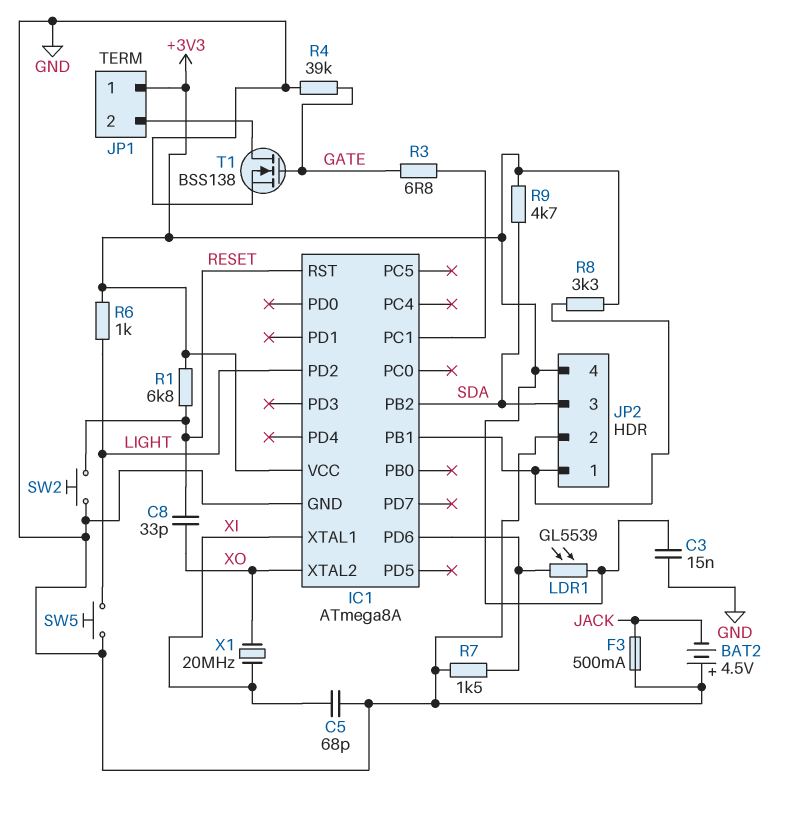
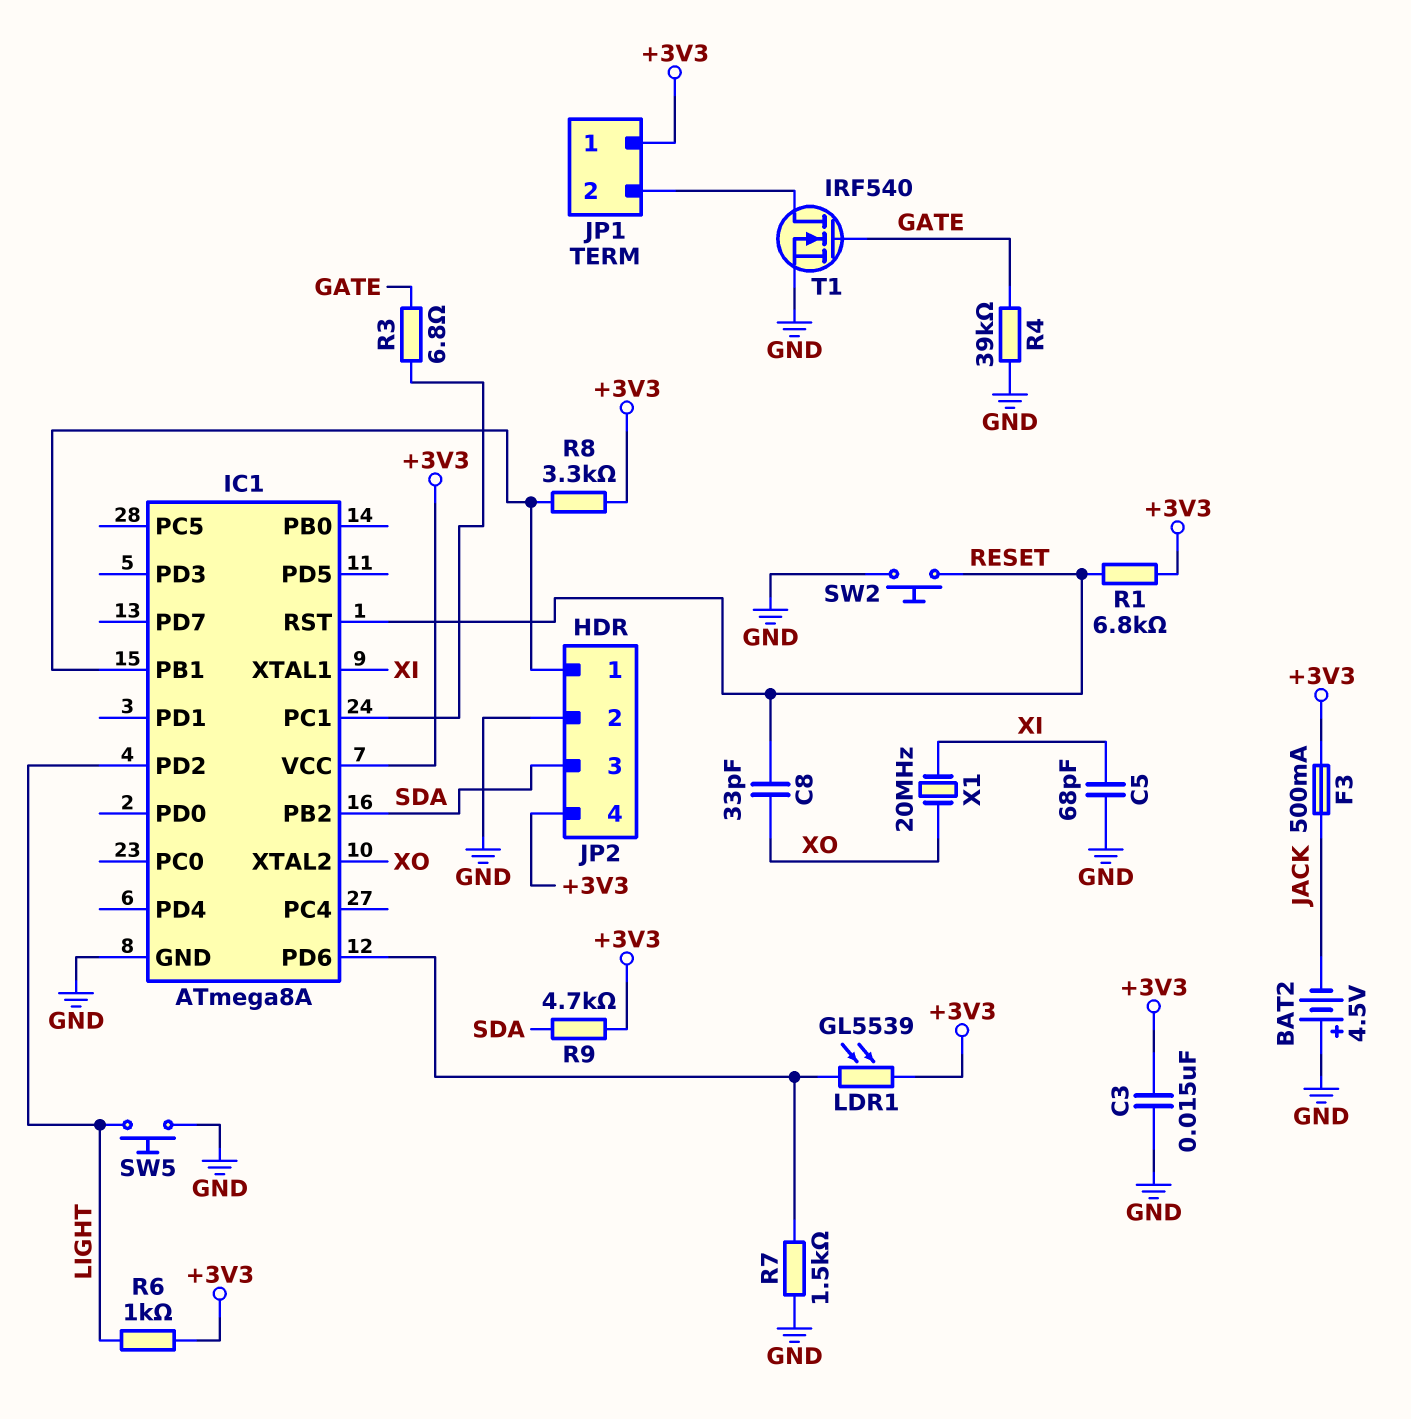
F3: 500mA (GND, JACK) -> 500mA (+3V3, JACK)
T1: NMOS BSS138 (G GATE, D JP1/2, S GND) -> NMOS IRF540 (G GATE, D JP1/2, S GND)

